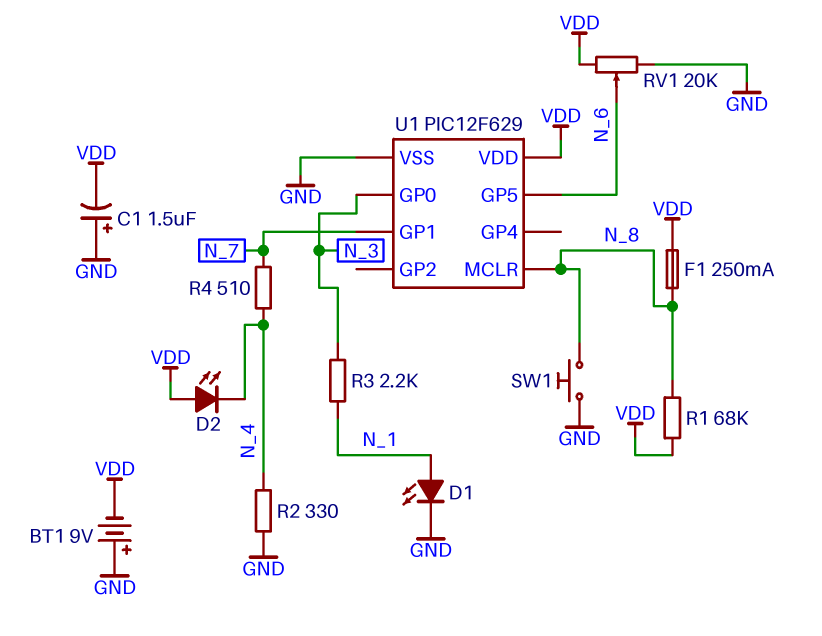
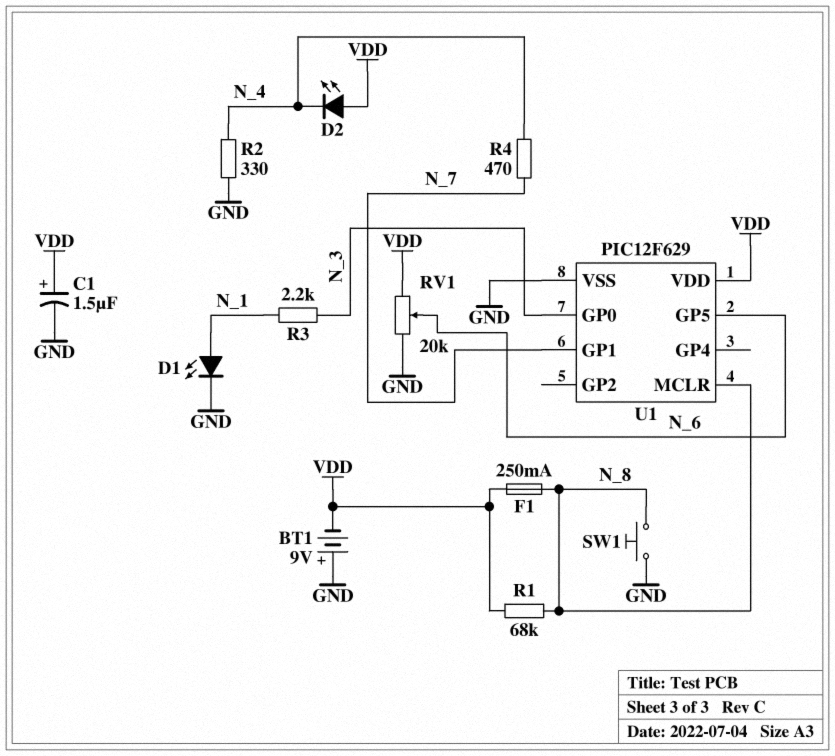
C1: 1.5uF (plus GND, minus VDD) -> 1.5uF (plus VDD, minus GND)
R4: 510 (N_4, N_7) -> 470 (N_4, N_7)

